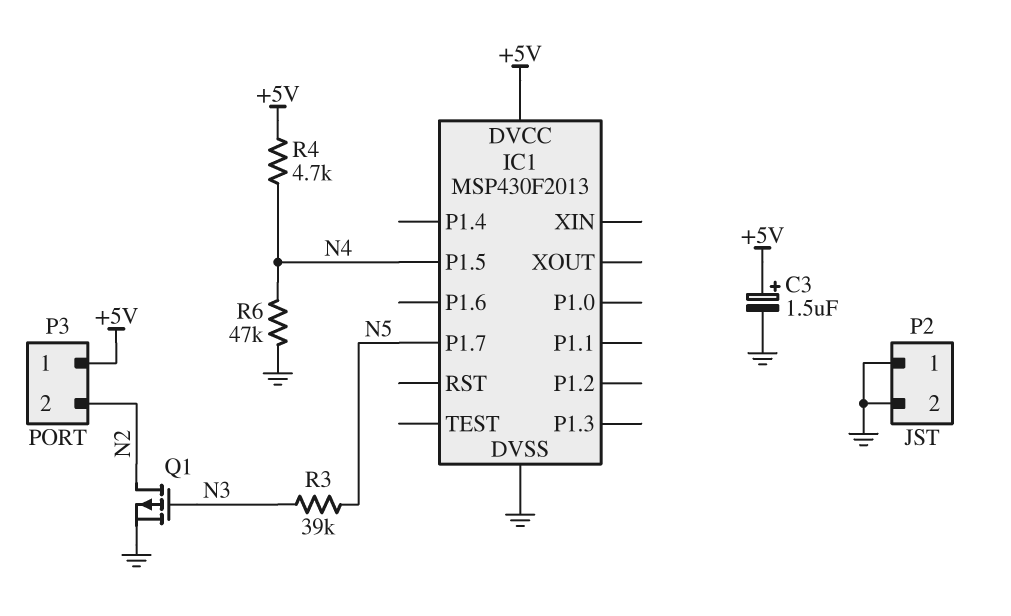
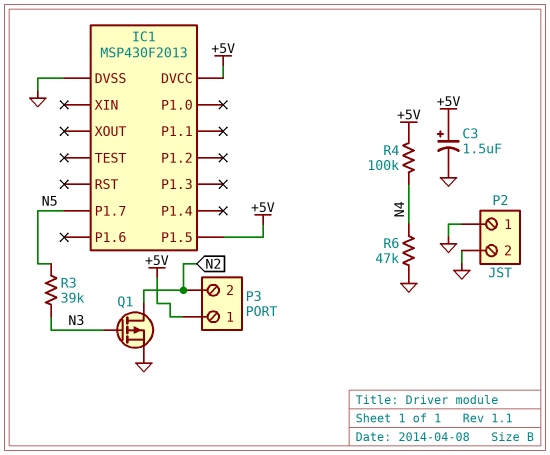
IC1 pin P1.5: N4 -> +5V
R4: 4.7k (+5V, N4) -> 100k (+5V, N4)

